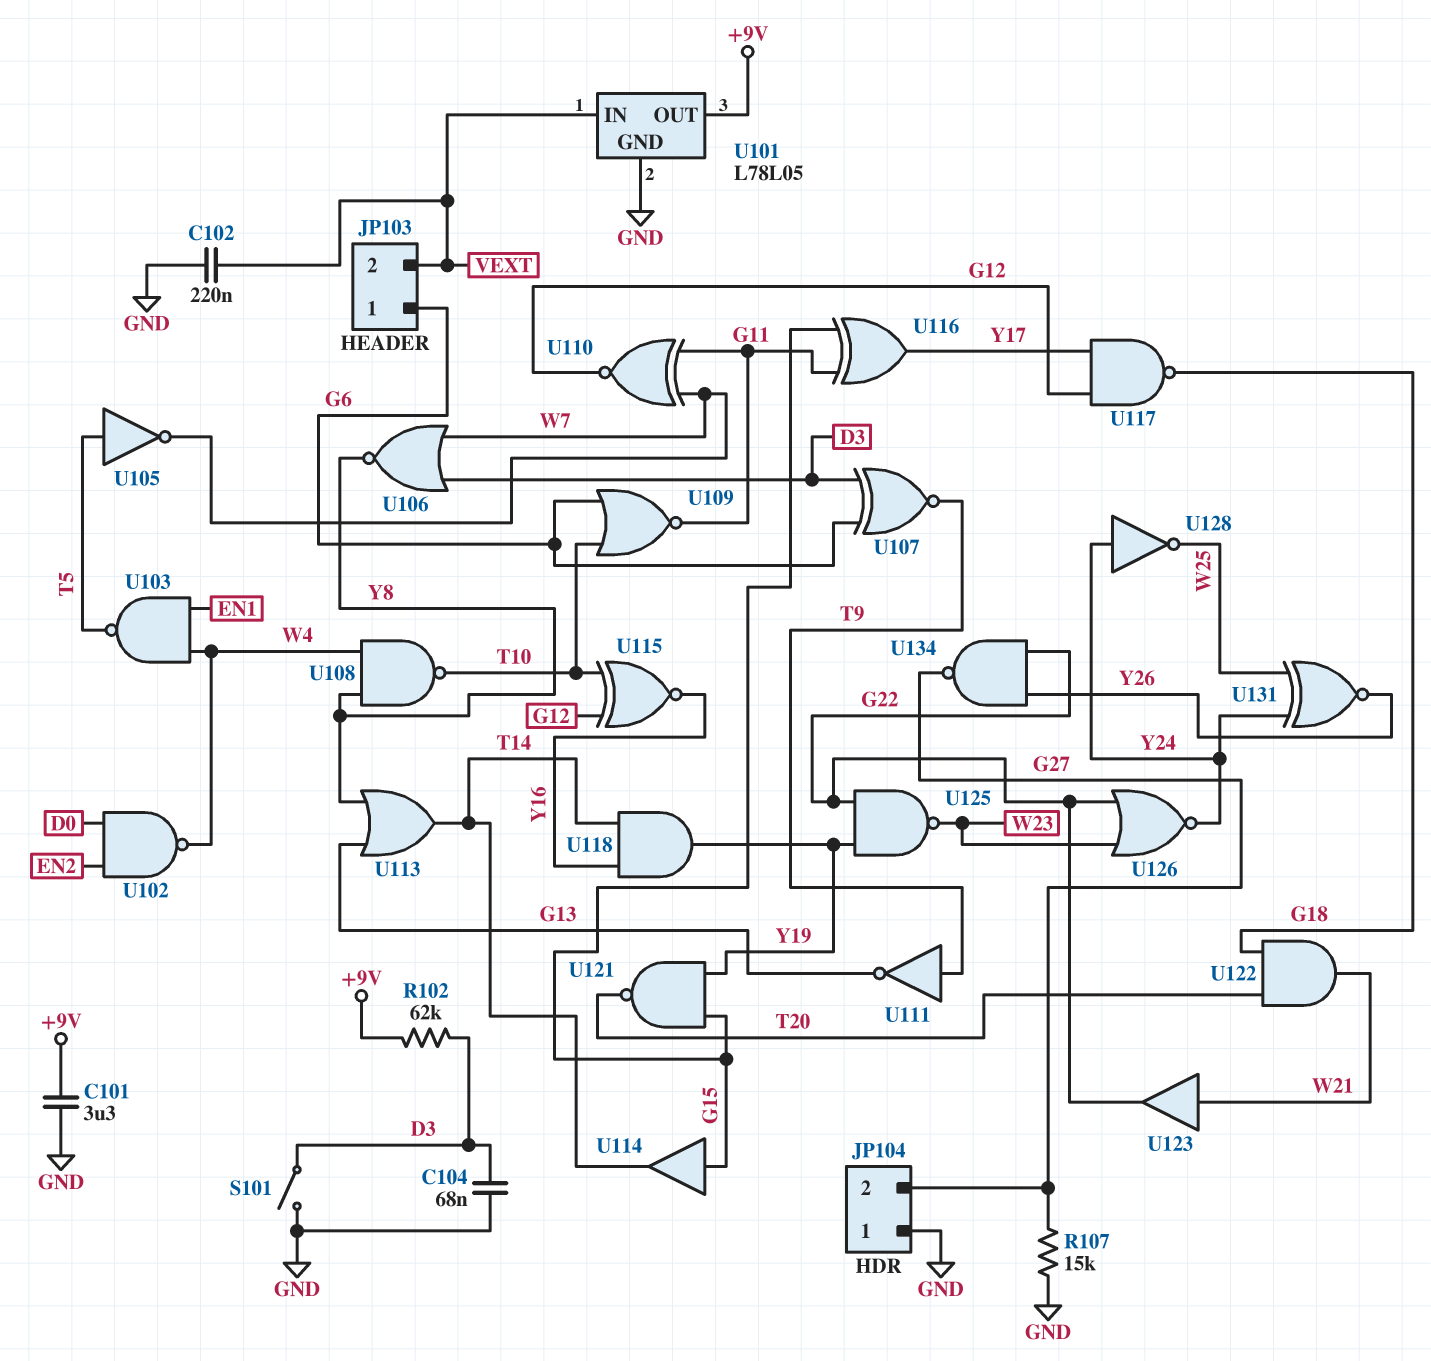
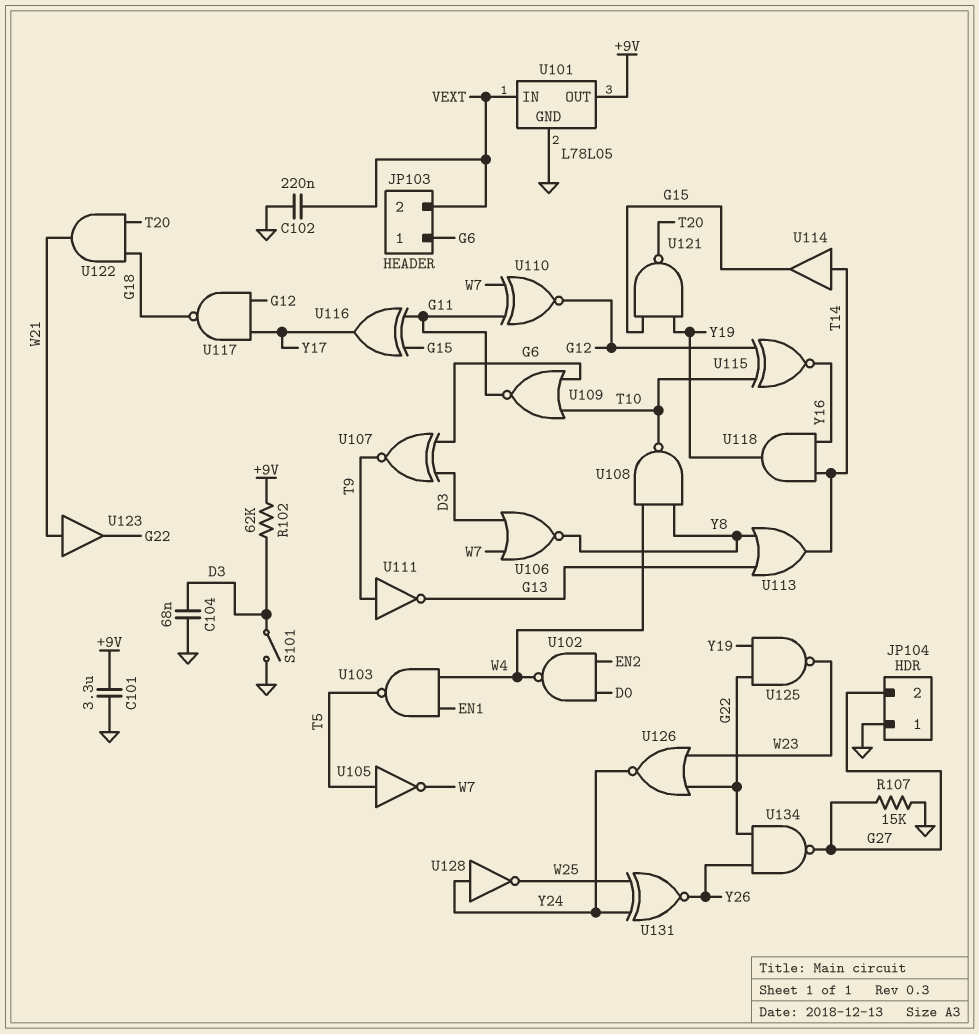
U114: buffer (in G15, out T14) -> buffer (in T14, out G15)

